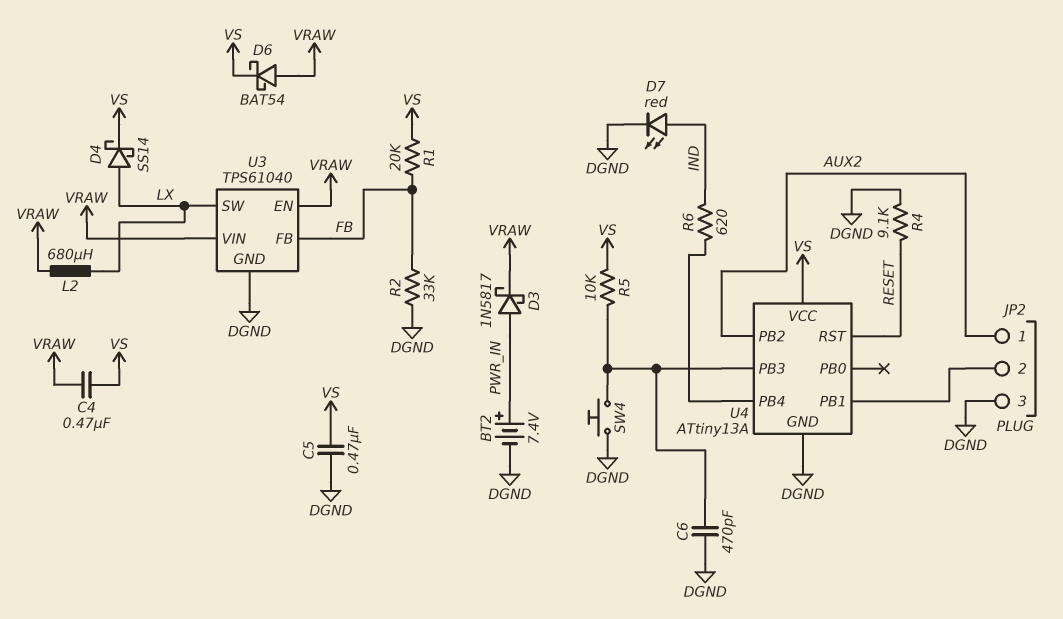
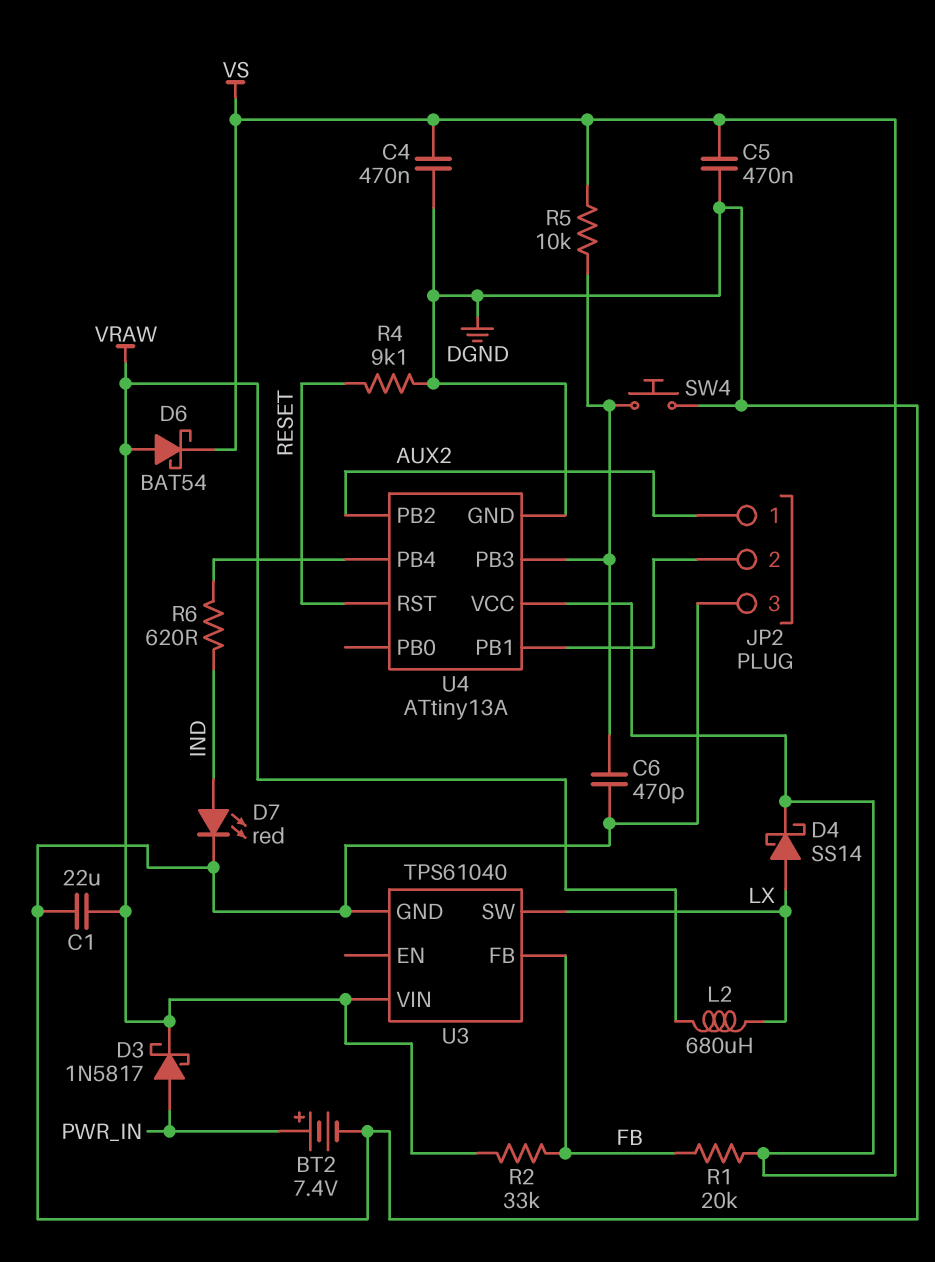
C1: none -> 22uF (DGND, VRAW)
C4: 470nF (VRAW, VS) -> 470nF (DGND, VS)
R2: 33k (DGND, FB) -> 33k (FB, VRAW)
U3 pin EN: VRAW -> none

